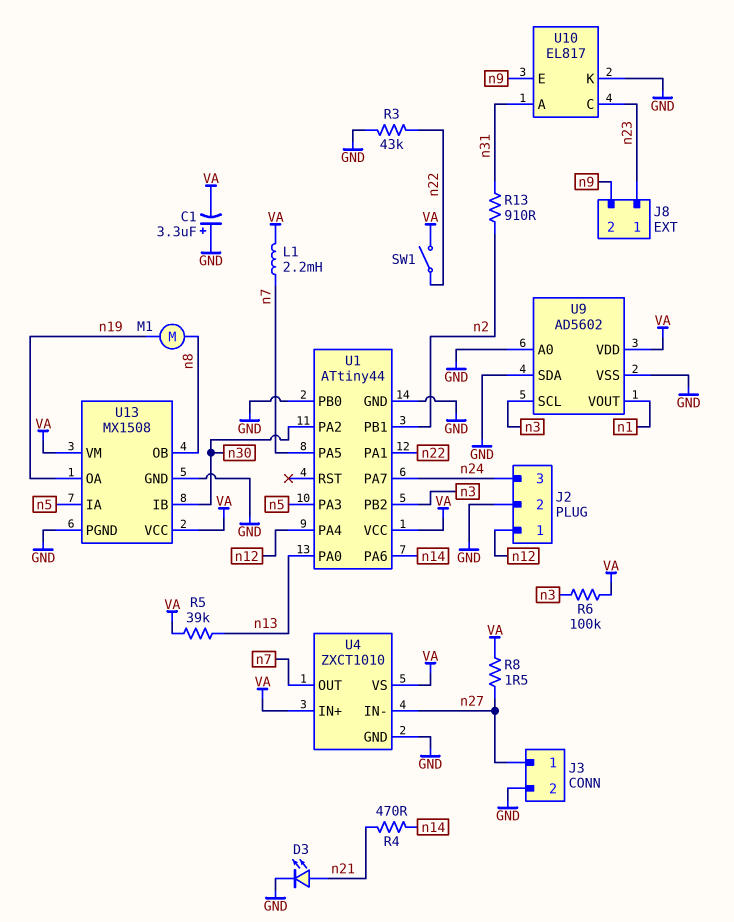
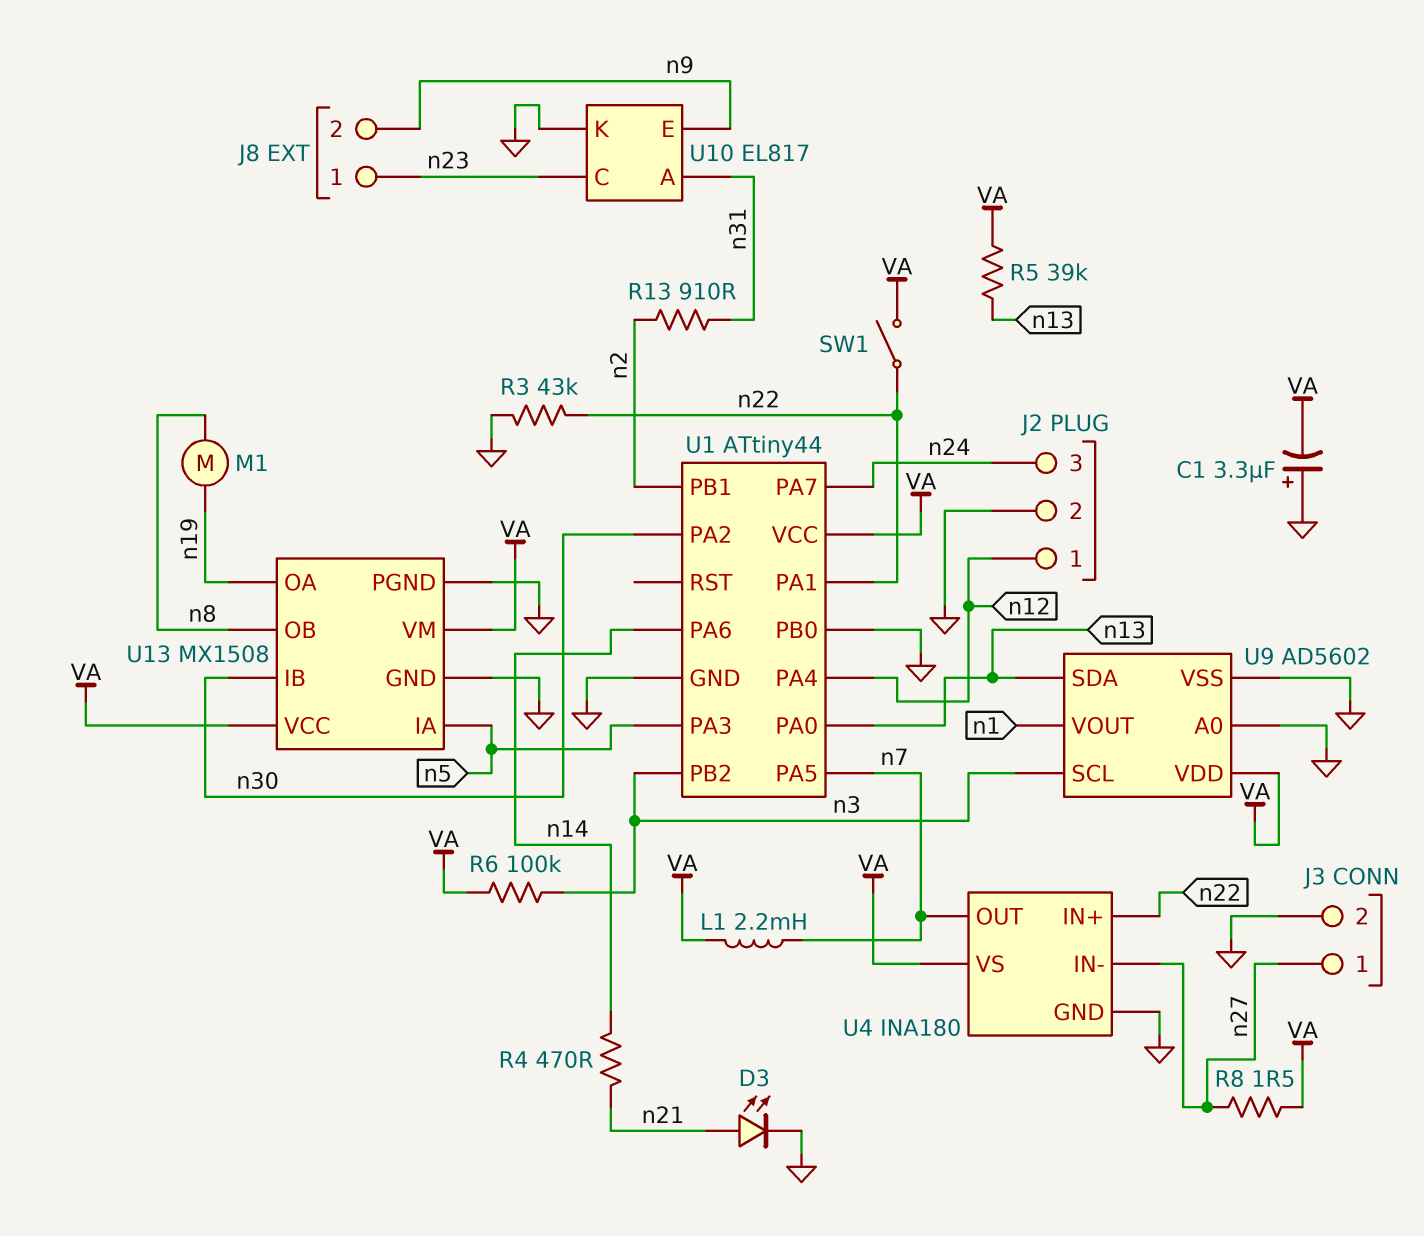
U4: ZXCT1010 -> INA180
U4 pin IN+: VA -> n22
U9 pin SDA: GND -> n13

